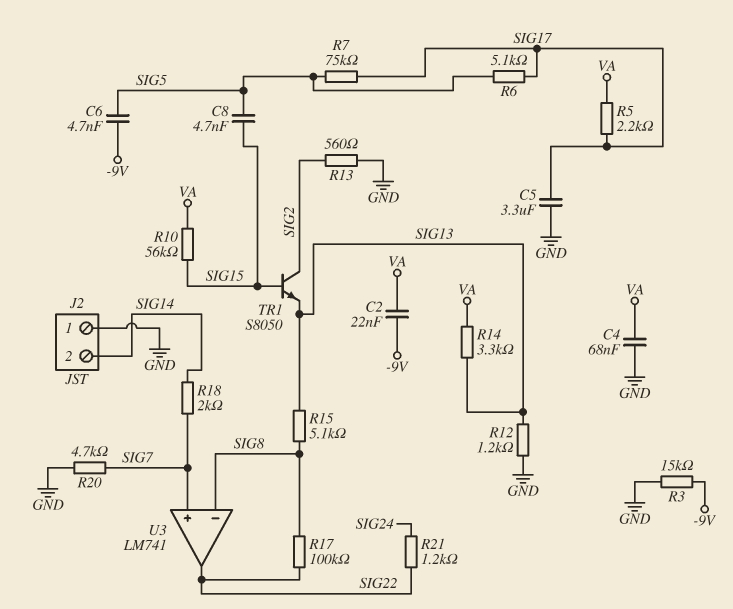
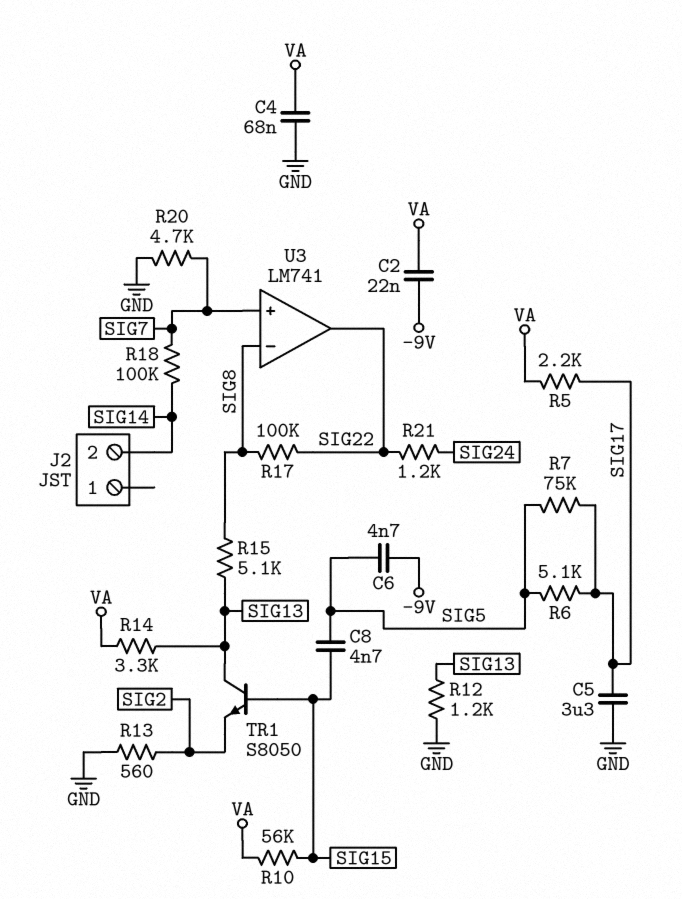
J2 pin 1: GND -> none
R3: 15k (-9V, GND) -> none
R18: 2k (SIG7, SIG14) -> 100k (SIG7, SIG14)
TR1: NPN S8050 (B SIG15, C SIG2, E SIG13) -> NPN S8050 (B SIG15, C SIG13, E SIG2)

